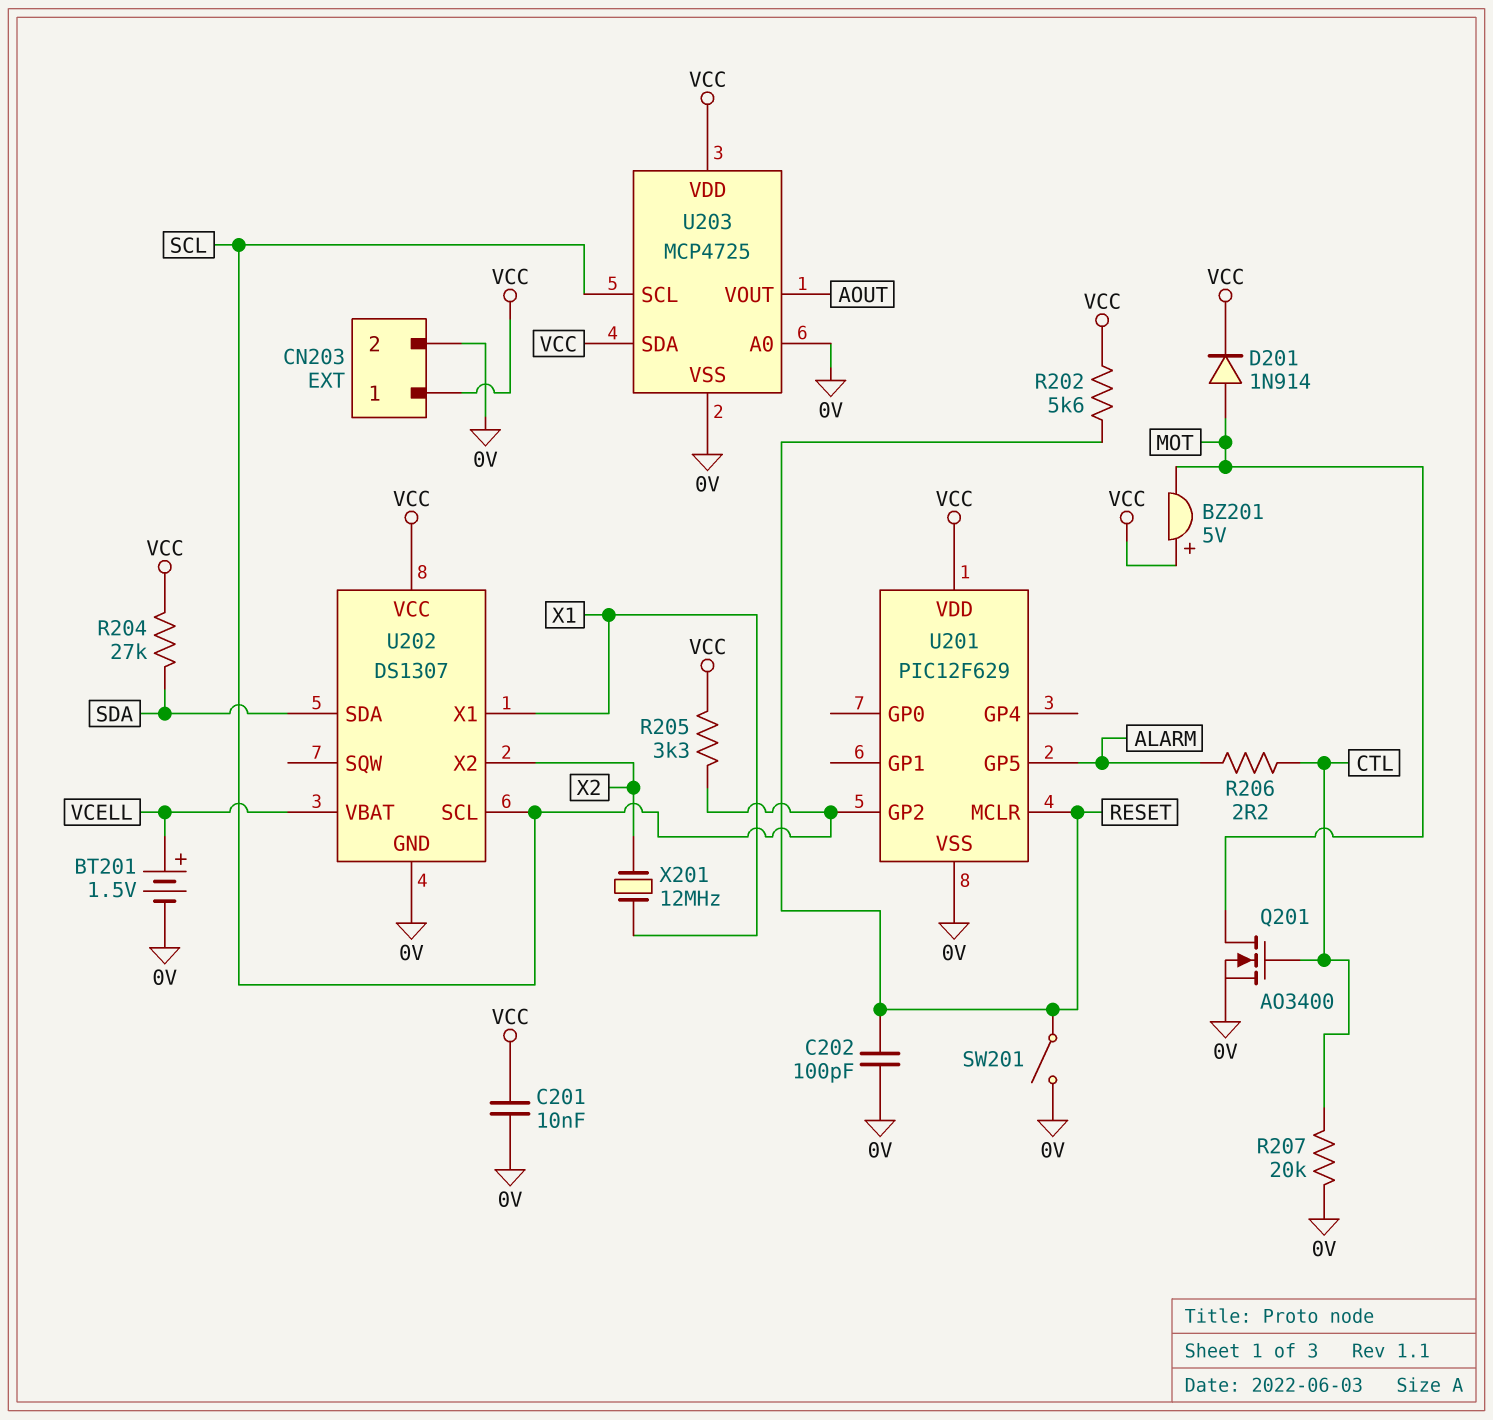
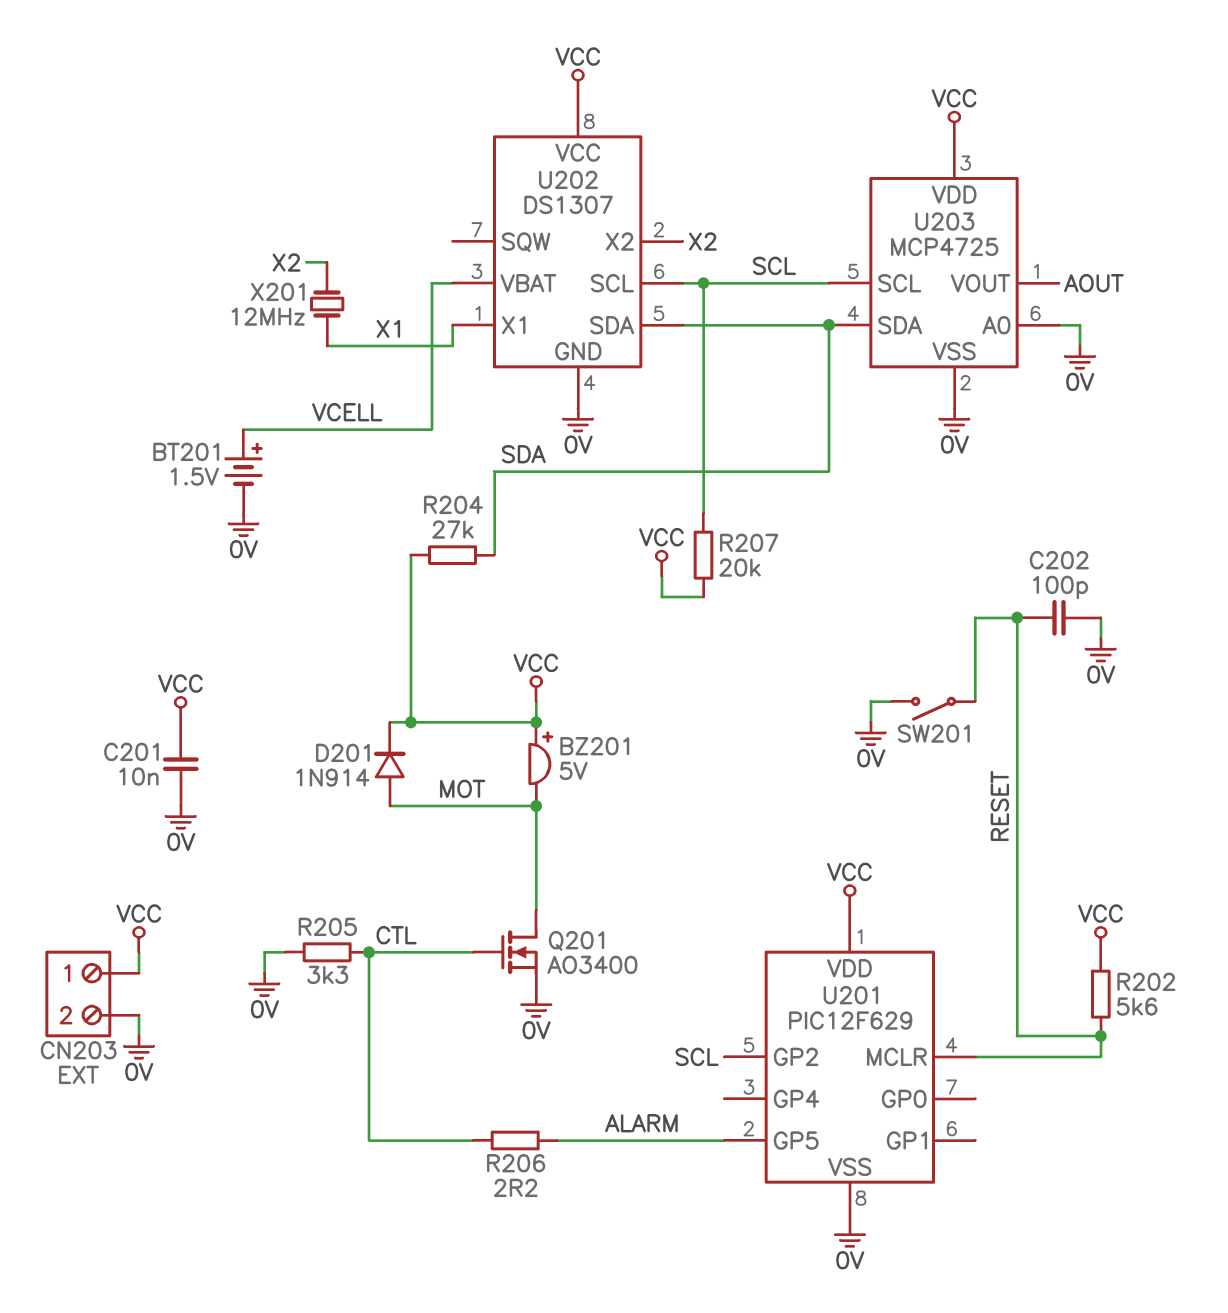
R205: 3.3k (SCL, VCC) -> 3.3k (0V, CTL)
R207: 20k (0V, CTL) -> 20k (SCL, VCC)
U203 pin SDA: VCC -> SDA

